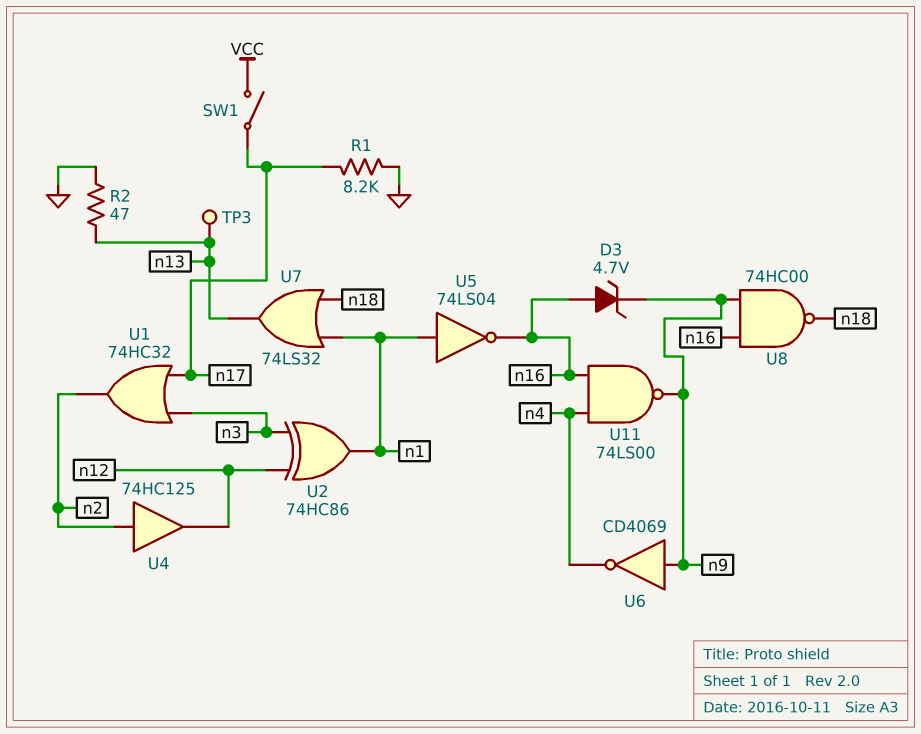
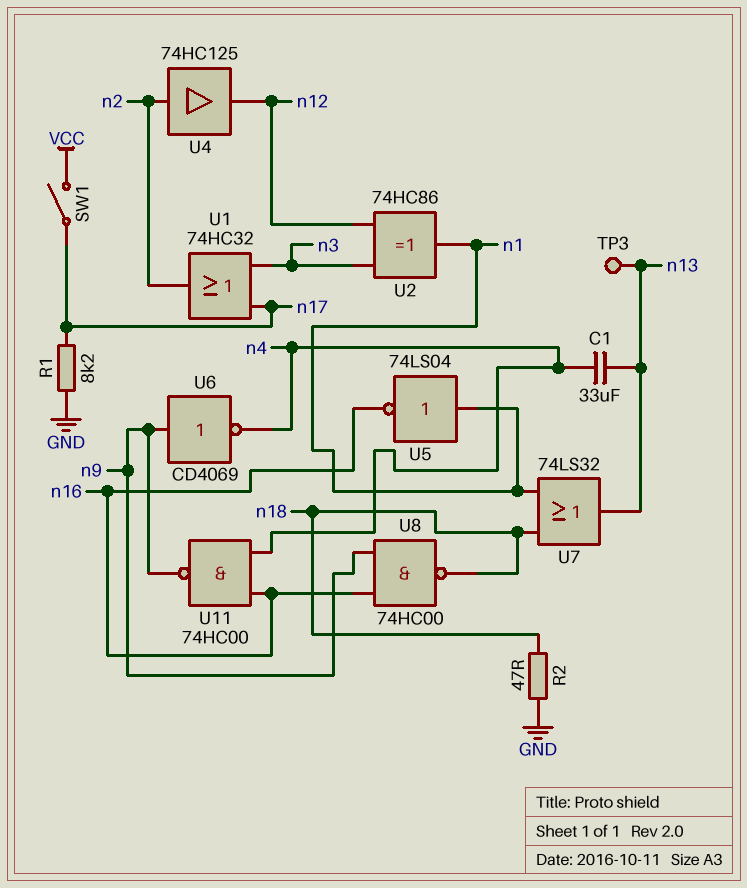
C1: none -> 33uF (n4, n13)
D3: zener 4.7V (A n16, K n9) -> none
R2: 47 (GND, n13) -> 47 (GND, n18)
U11: NAND 74LS00 (in n4, in n16, out n9) -> NAND 74HC00 (in n4, in n16, out n9)

